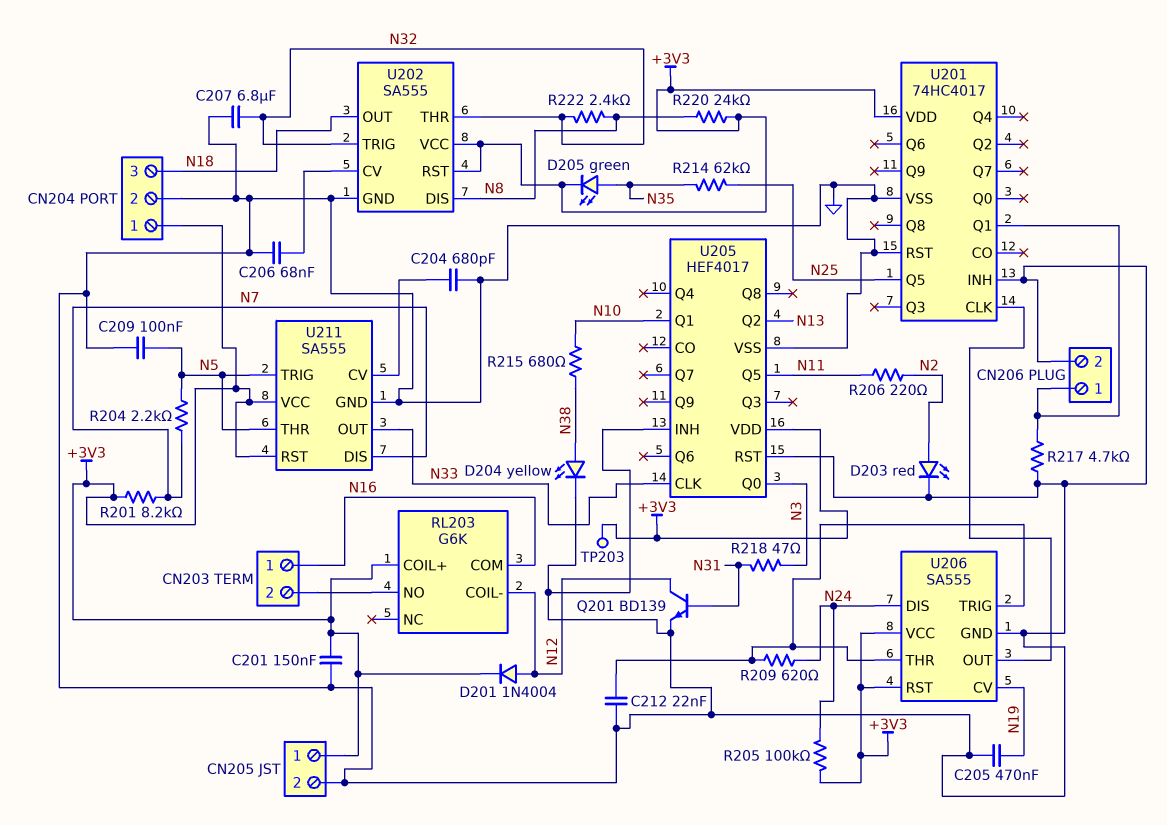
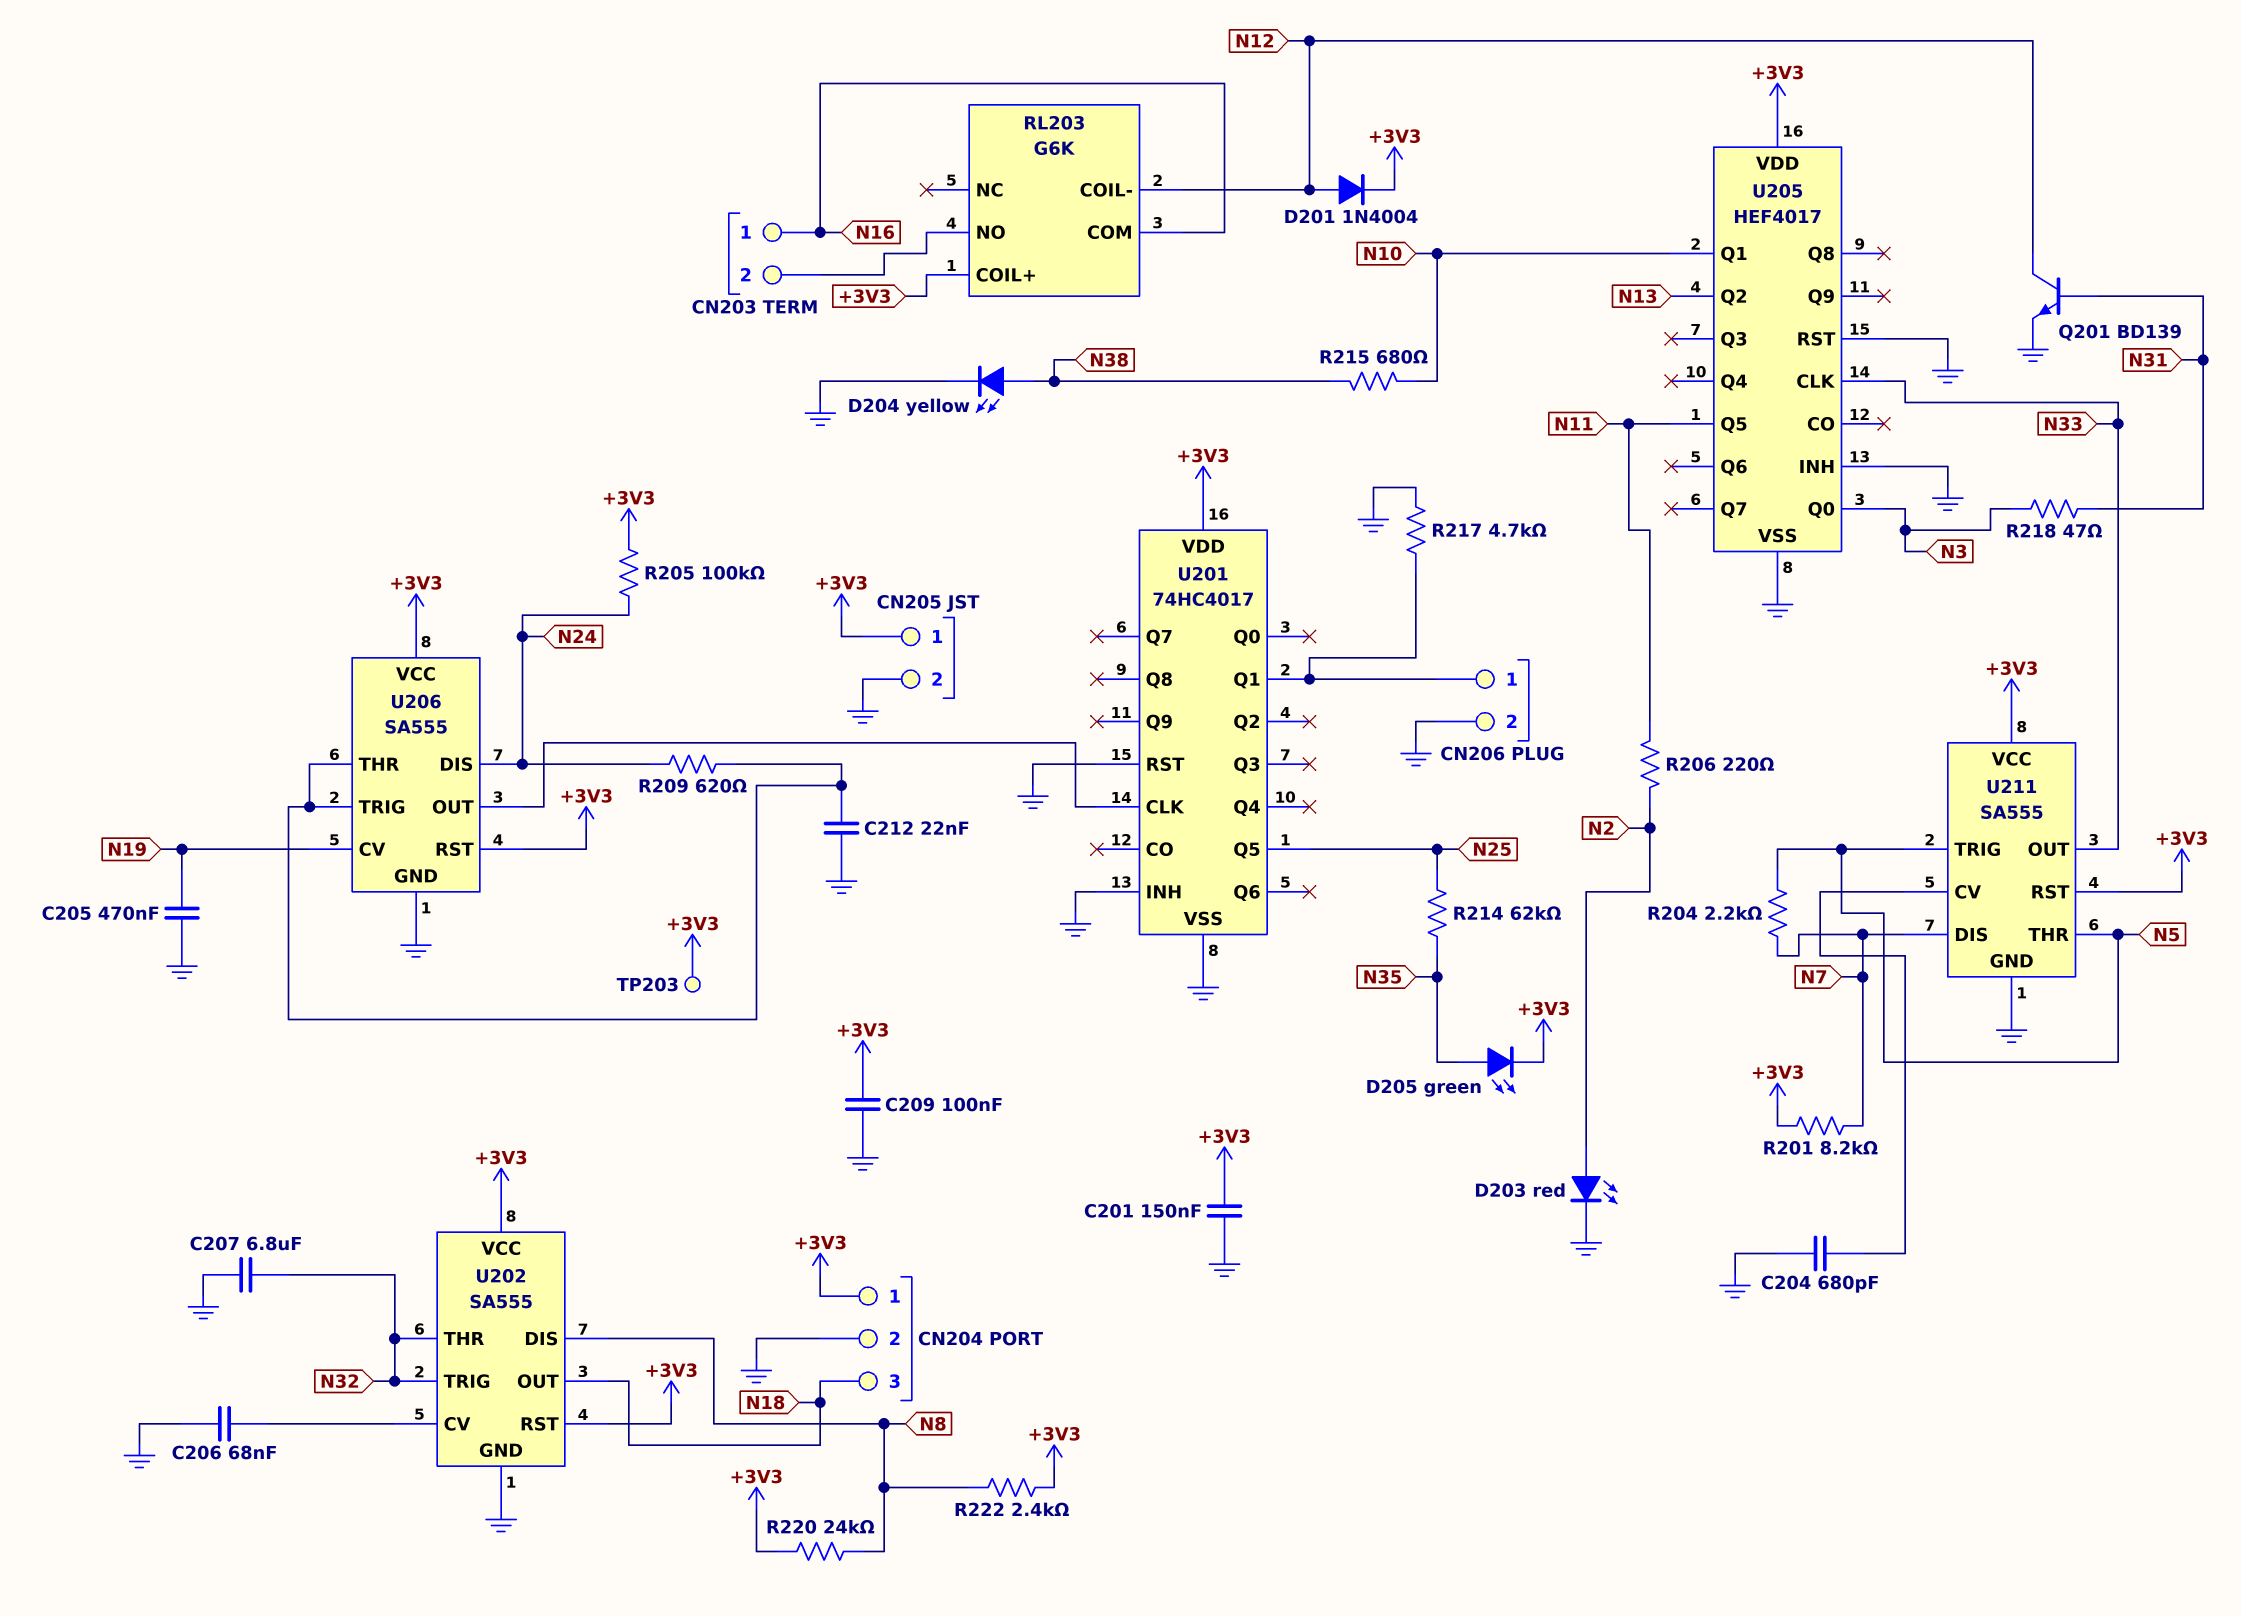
C209: 100nF (GND, N5) -> 100nF (+3V3, GND)
R222: 2.4k (N8, N32) -> 2.4k (+3V3, N8)

